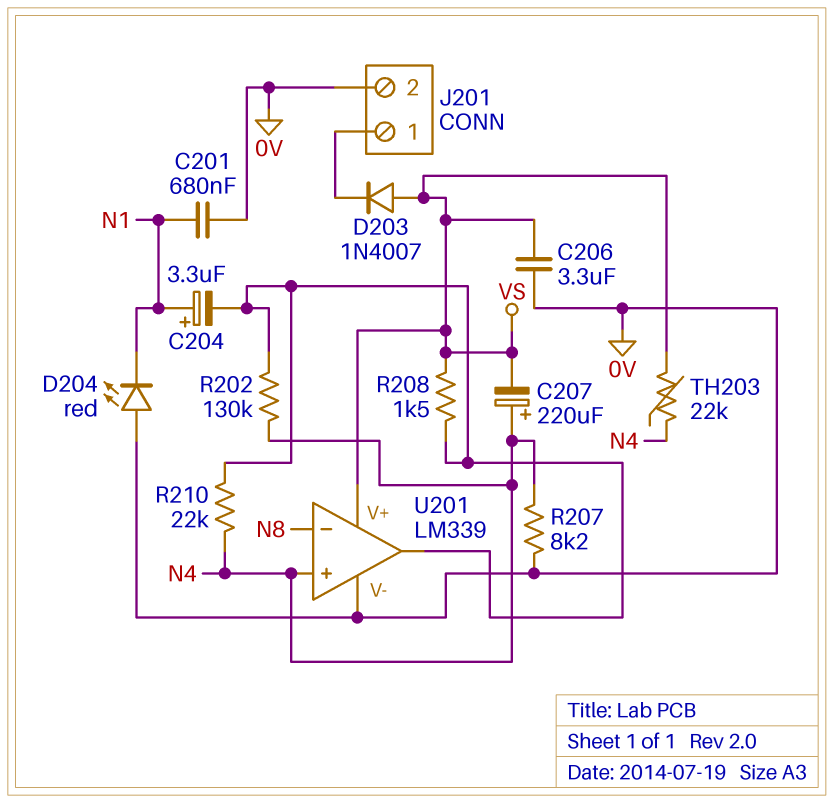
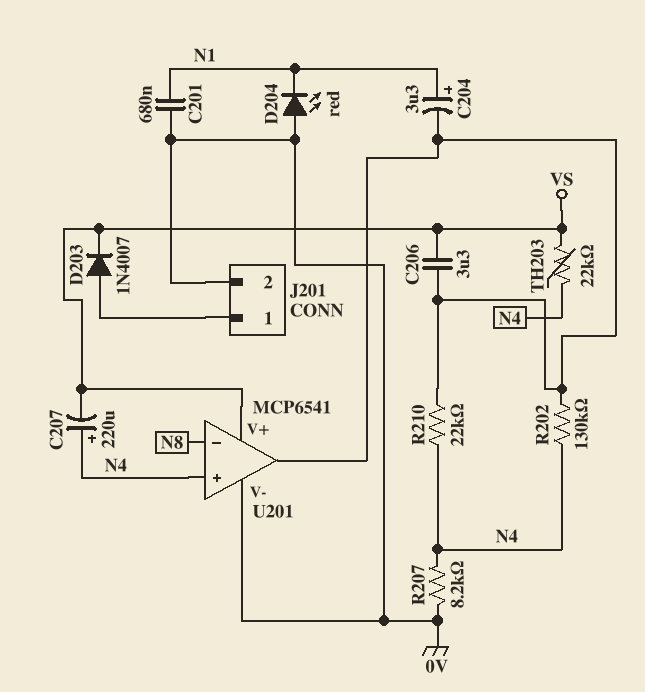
C206: 3.3uF (0V, VS) -> 3.3uF (U201/out, VS)
D203: diode 1N4007 (A VS, K J201/1) -> diode 1N4007 (A J201/1, K VS)
R208: 1.5k (U201/out, VS) -> none
U201: LM339 -> MCP6541

